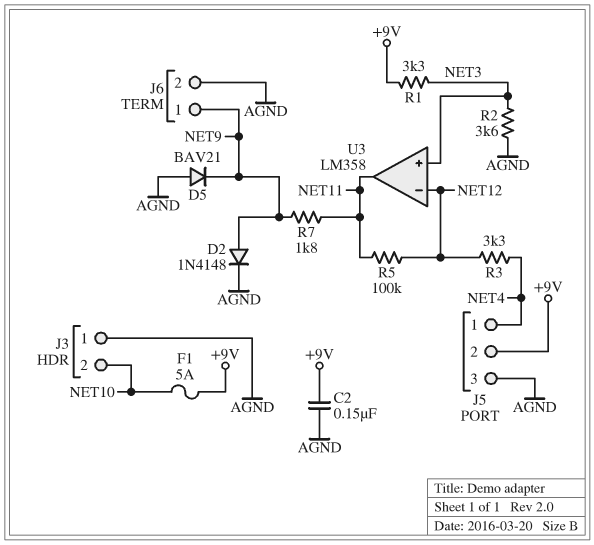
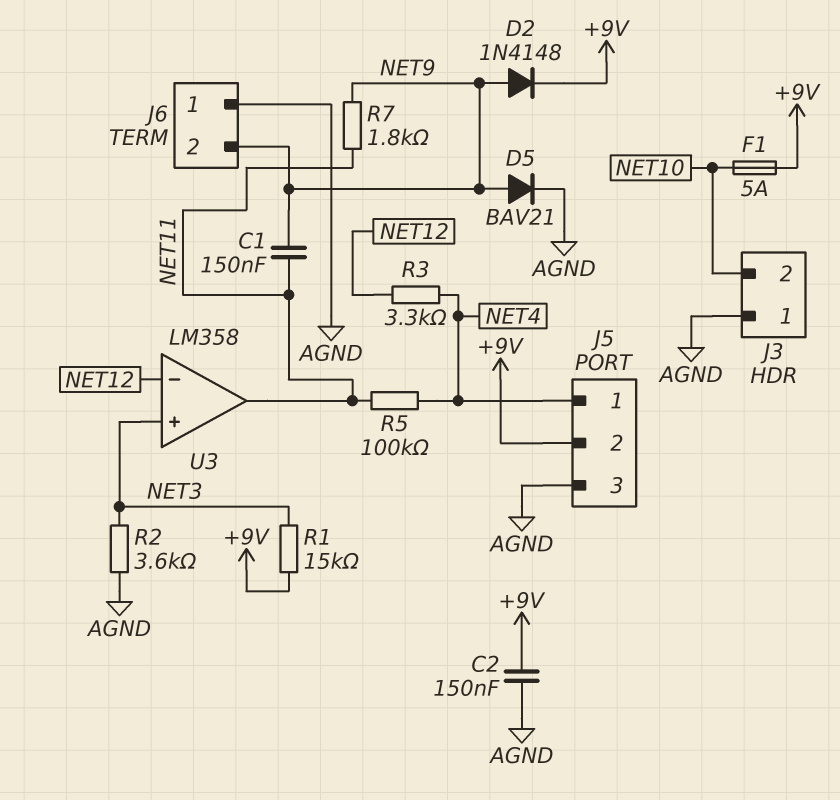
C1: none -> 150nF (NET9, NET11)
D2: diode 1N4148 (A NET9, K AGND) -> diode 1N4148 (A NET9, K +9V)
D5: diode BAV21 (A AGND, K NET9) -> diode BAV21 (A NET9, K AGND)
J6 pin 1: NET9 -> AGND
J6 pin 2: AGND -> NET9
R1: 3.3k (+9V, NET3) -> 15k (+9V, NET3)
R5: 100k (NET11, NET12) -> 100k (NET4, NET11)

